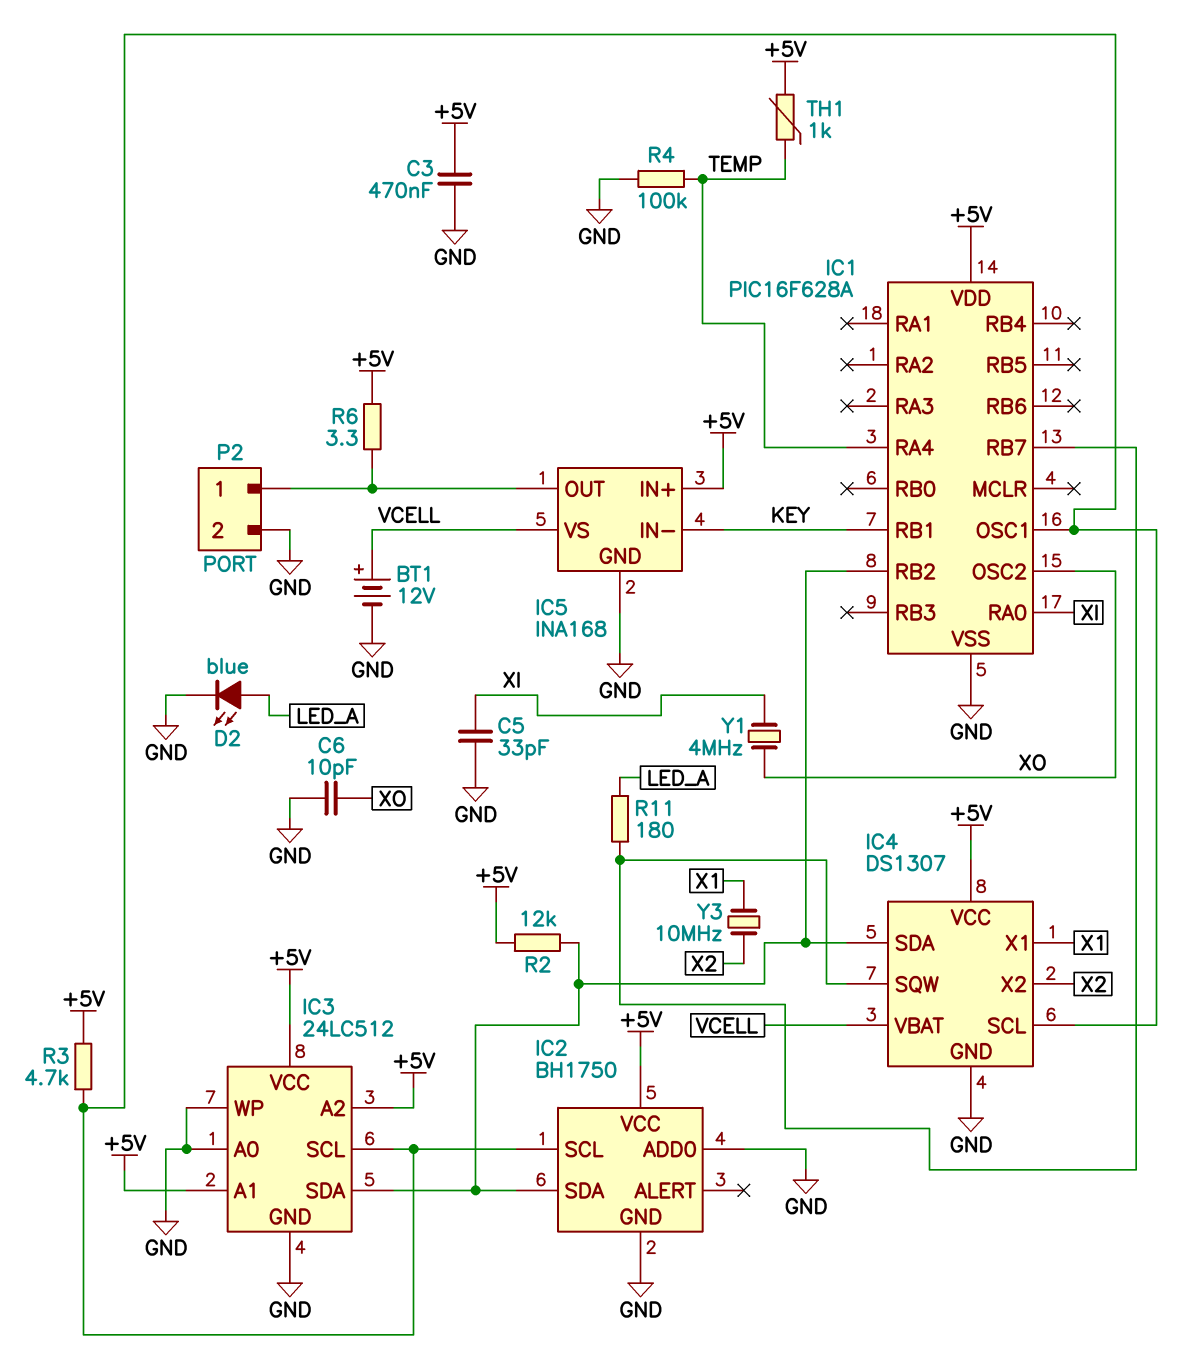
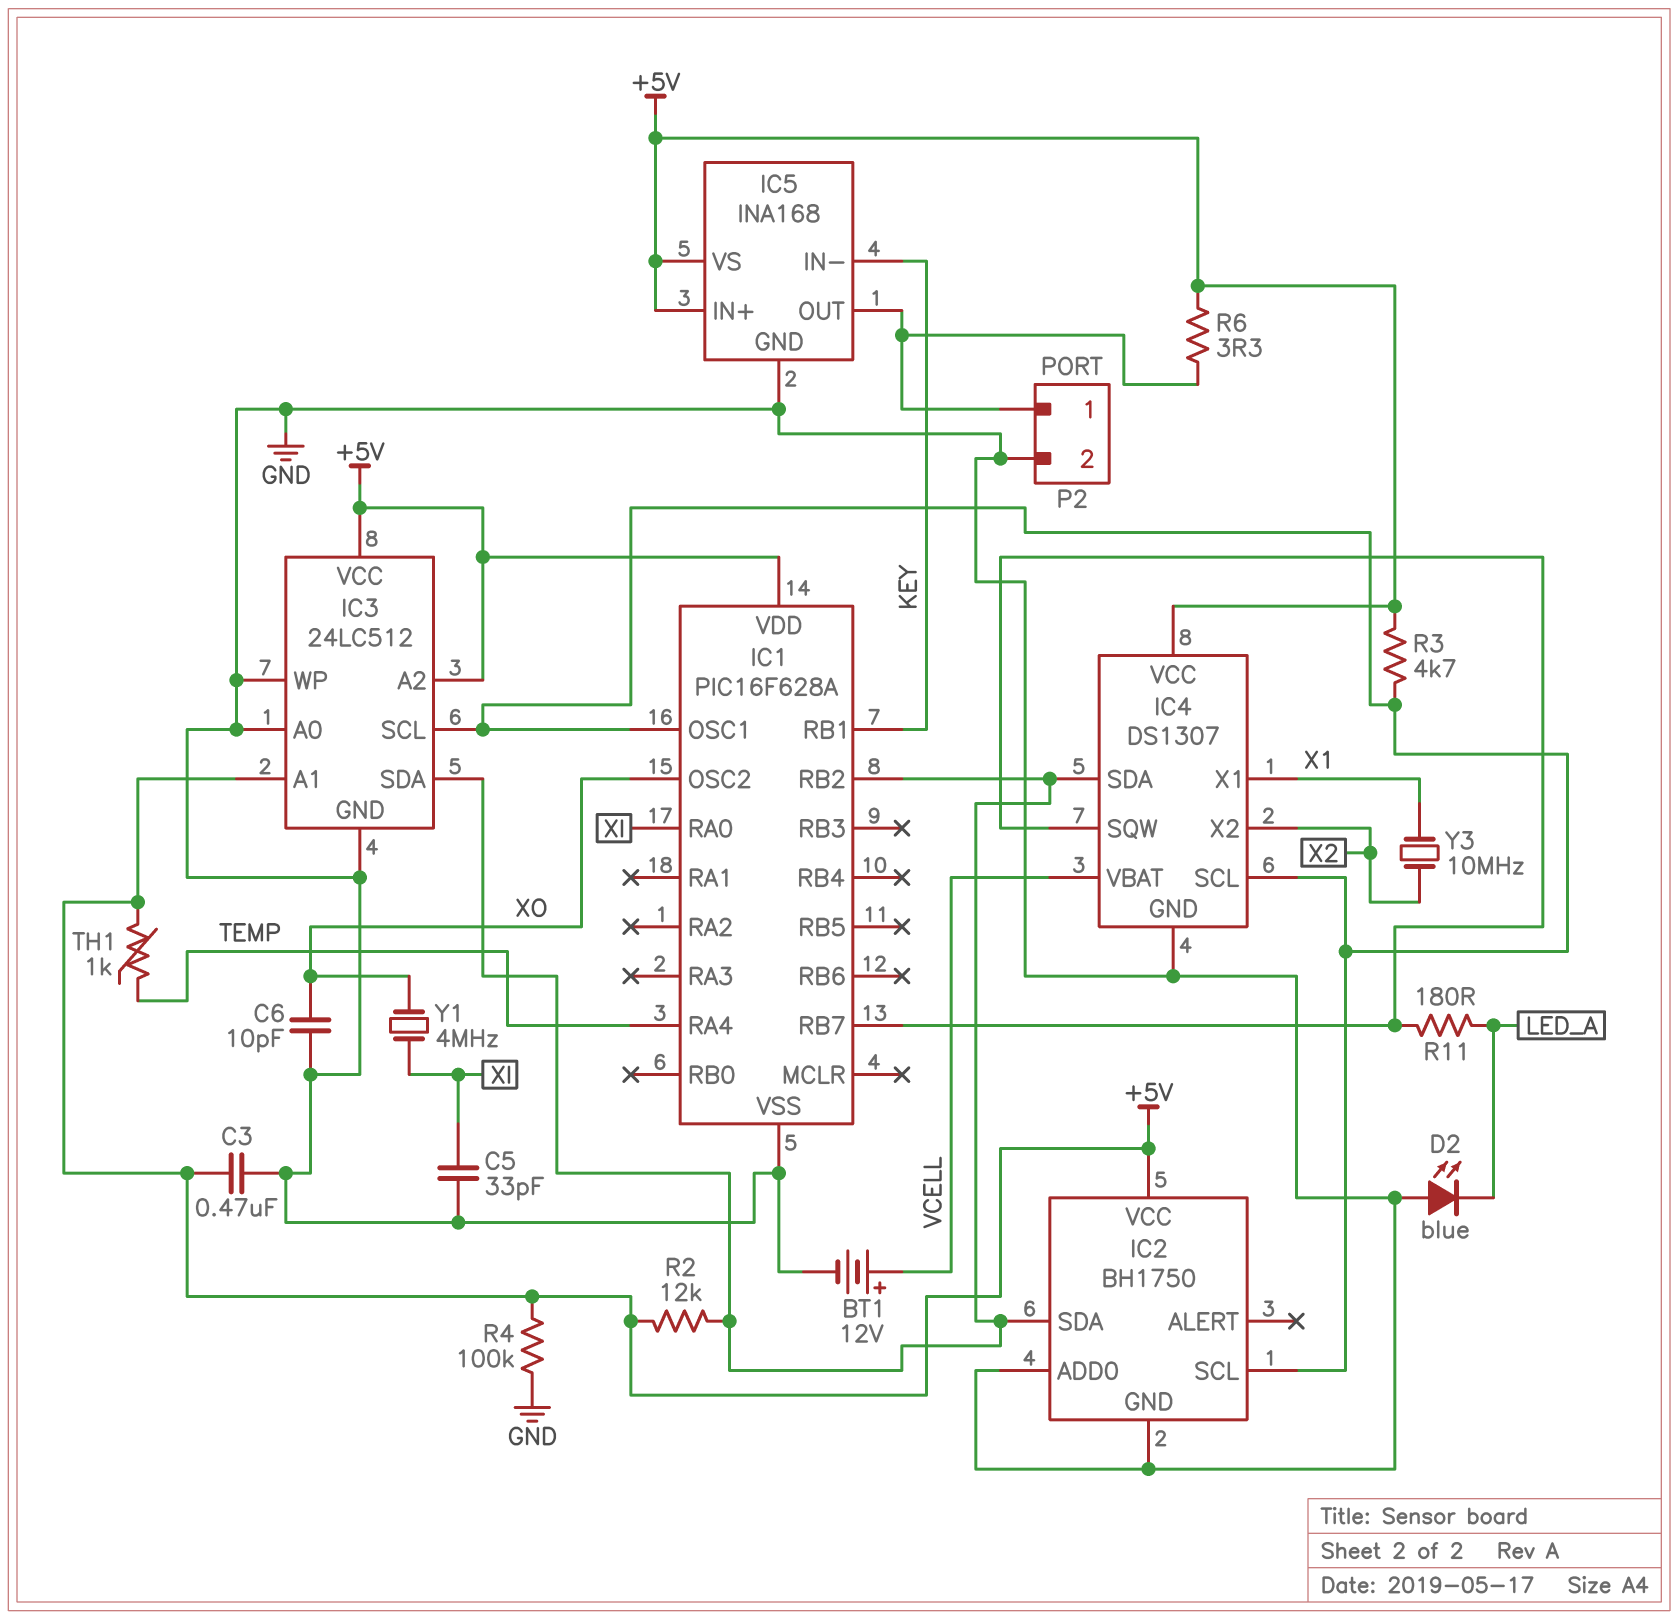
D2: LED blue (A LED_A, K GND) -> LED blue (A GND, K LED_A)
IC5 pin VS: VCELL -> +5V
R4: 100k (GND, TEMP) -> 100k (+5V, GND)

